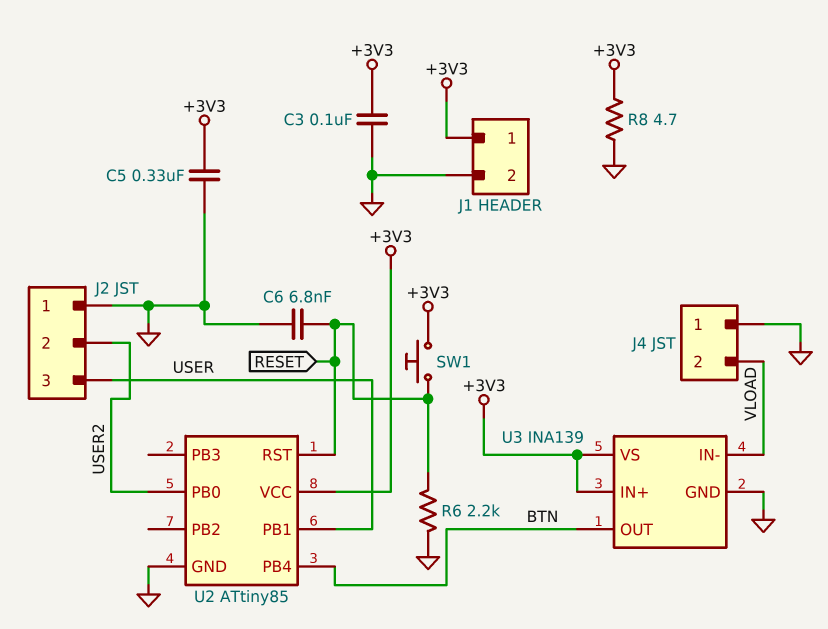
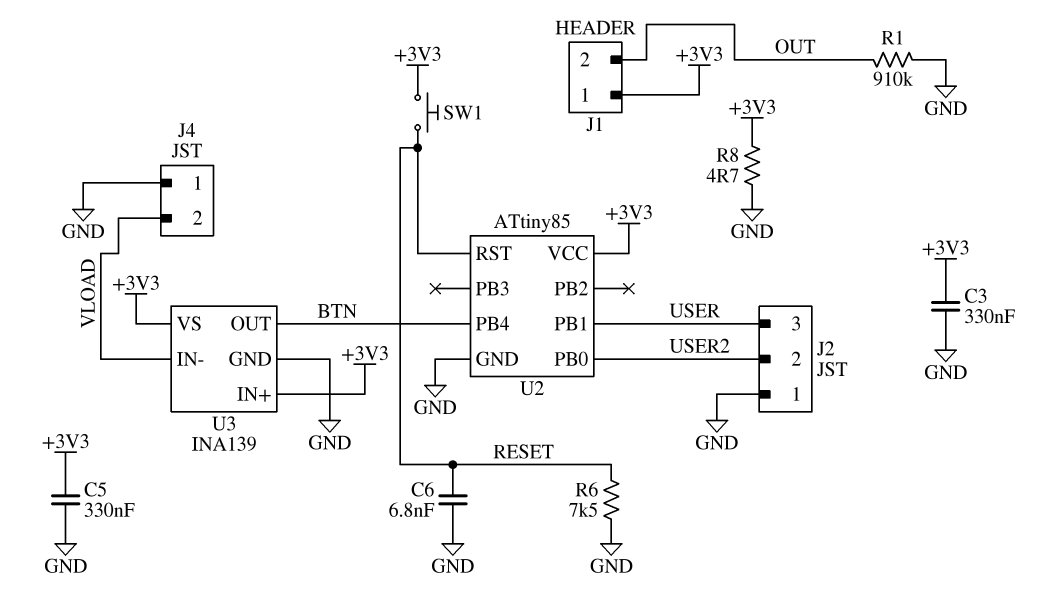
C3: 100nF (+3V3, GND) -> 330nF (+3V3, GND)
J1 pin 2: GND -> OUT
R1: none -> 910k (GND, OUT)
R6: 2.2k (GND, RESET) -> 7.5k (GND, RESET)

